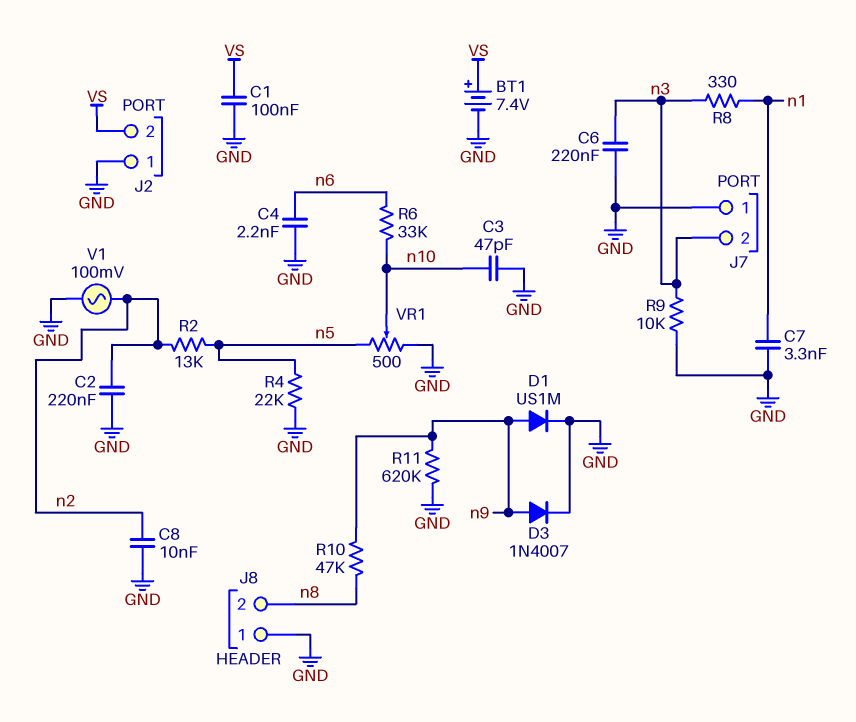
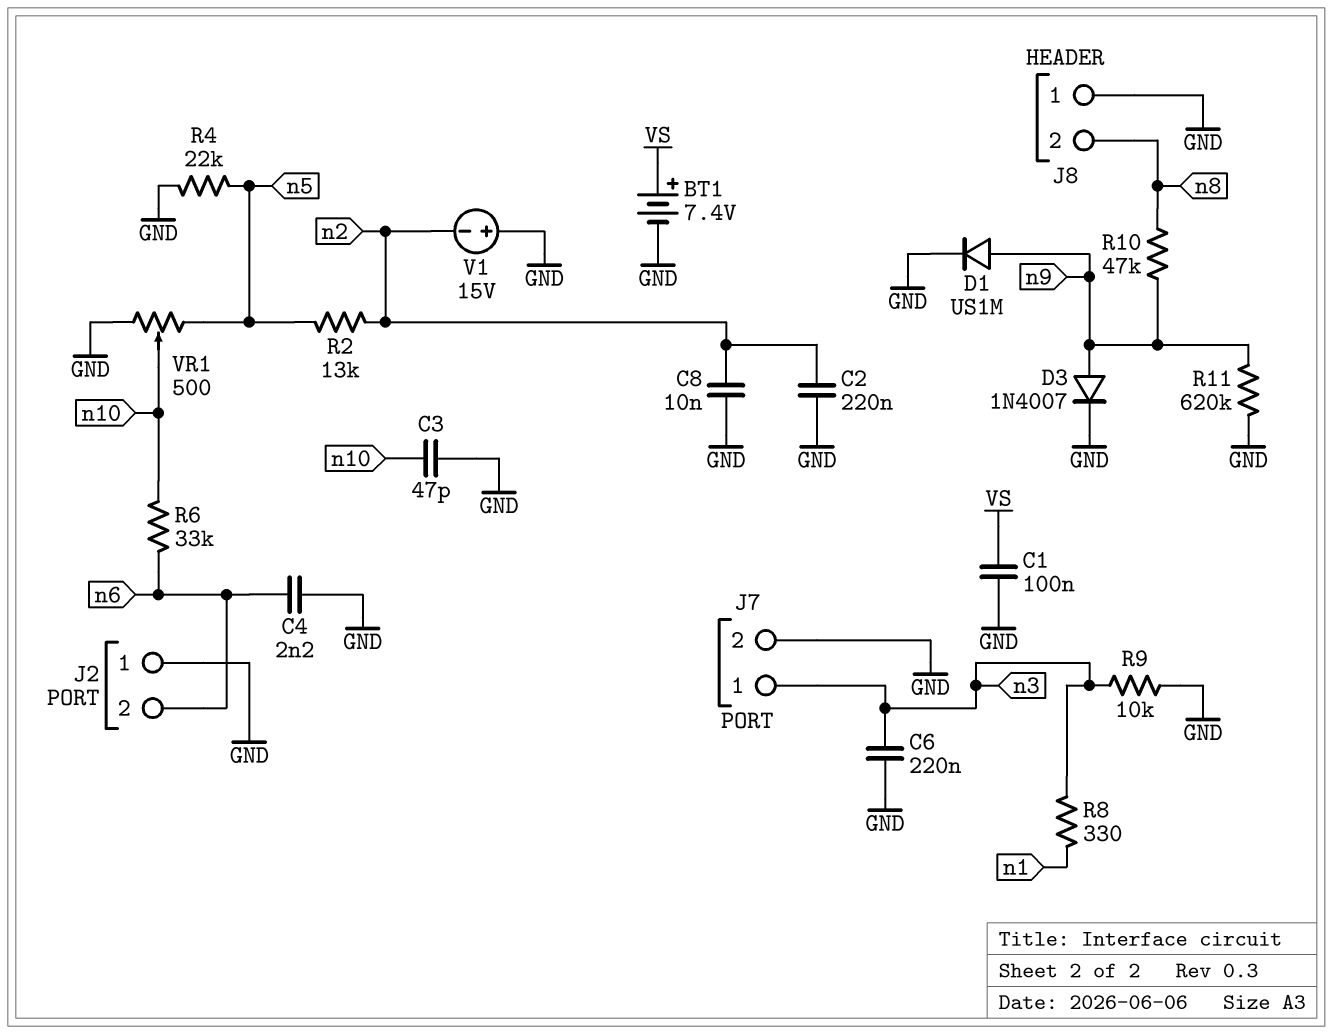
C7: 3.3nF (GND, n1) -> none
J2 pin 2: VS -> n6
J7 pin 1: GND -> n3
J7 pin 2: n3 -> GND
V1: AC 100mV (GND, n2) -> 15V (plus GND, minus n2)

